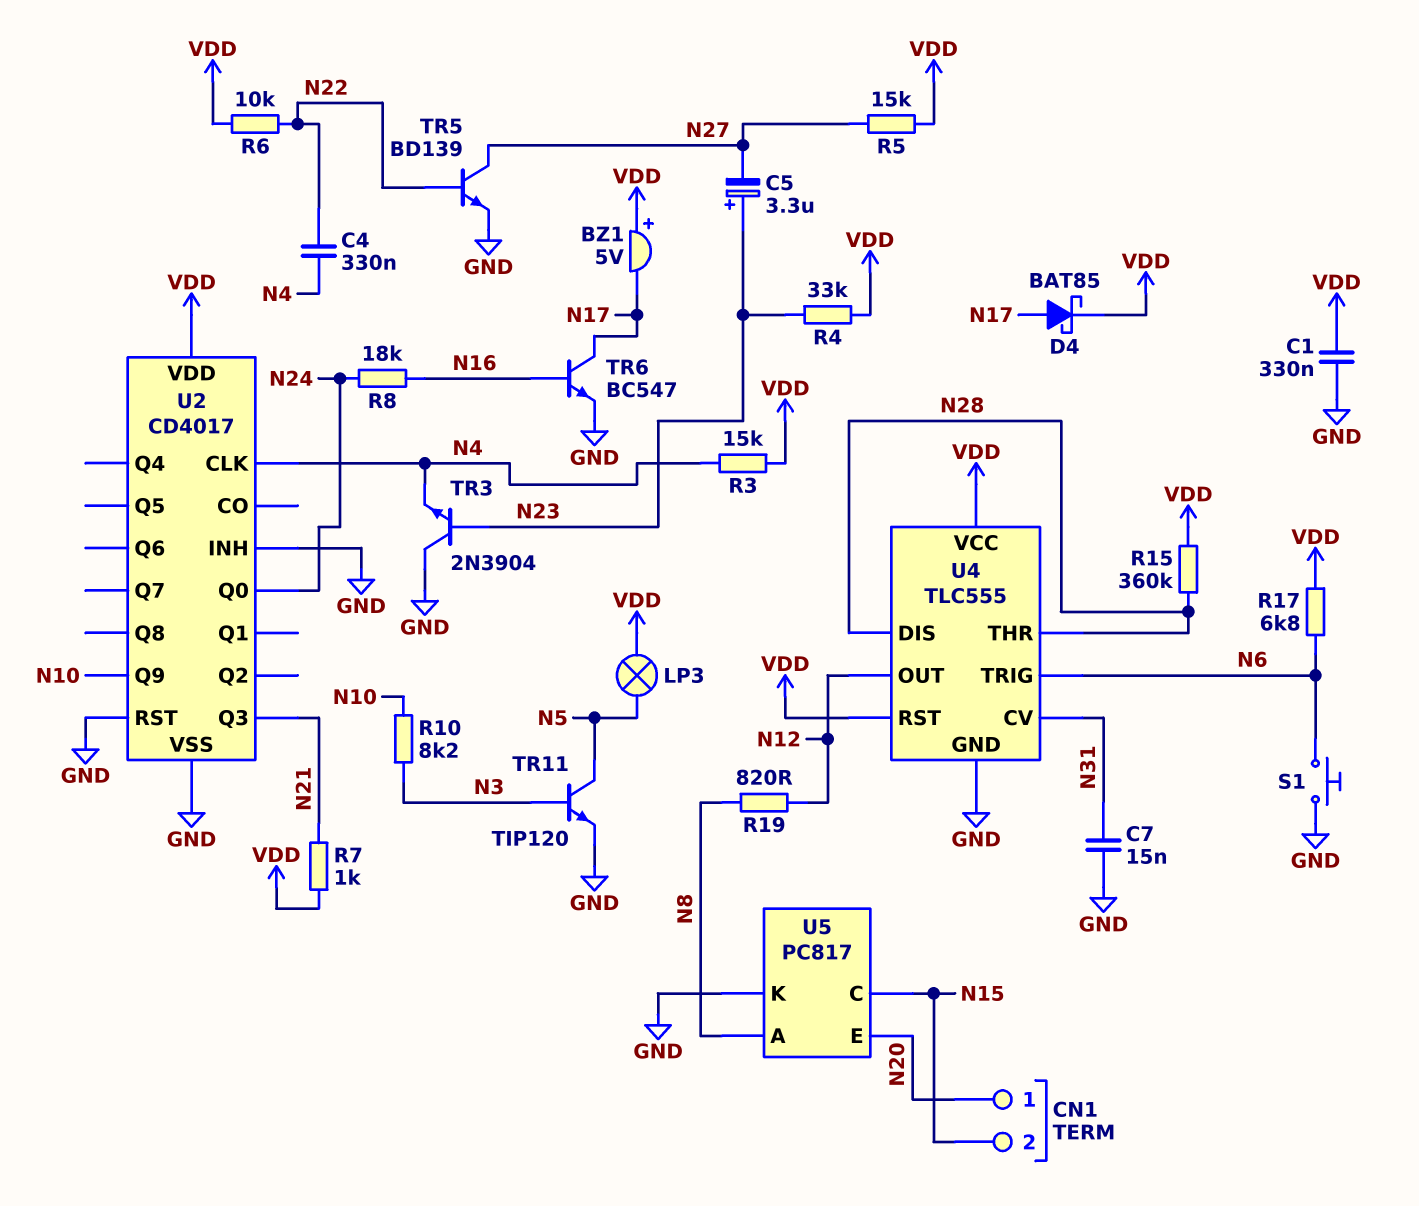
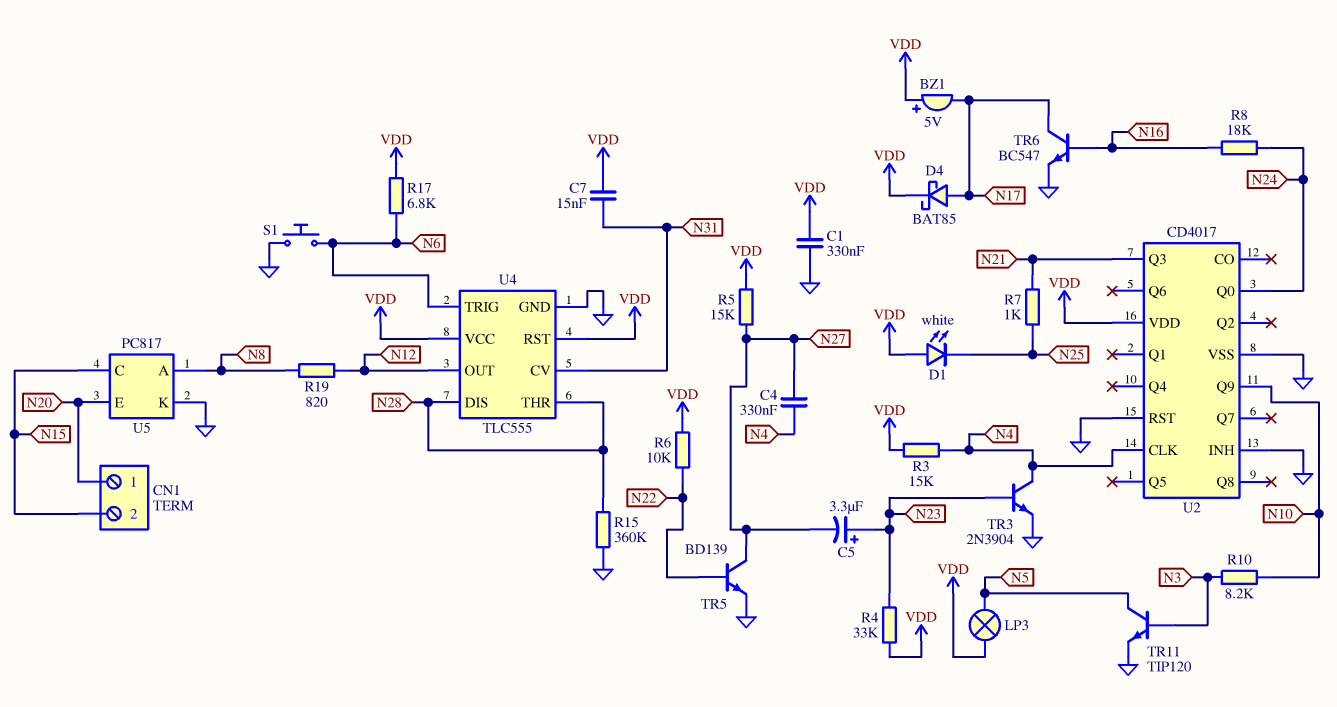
C4: 330nF (N4, N22) -> 330nF (N4, N27)
C7: 15nF (GND, N31) -> 15nF (N31, VDD)
D1: none -> LED white (A VDD, K N25)
R7: 1k (N21, VDD) -> 1k (N21, N25)
R15: 360k (N28, VDD) -> 360k (GND, N28)
TR3: NPN 2N3904 (B N23, C GND, E N4) -> NPN 2N3904 (B N23, C N4, E GND)

